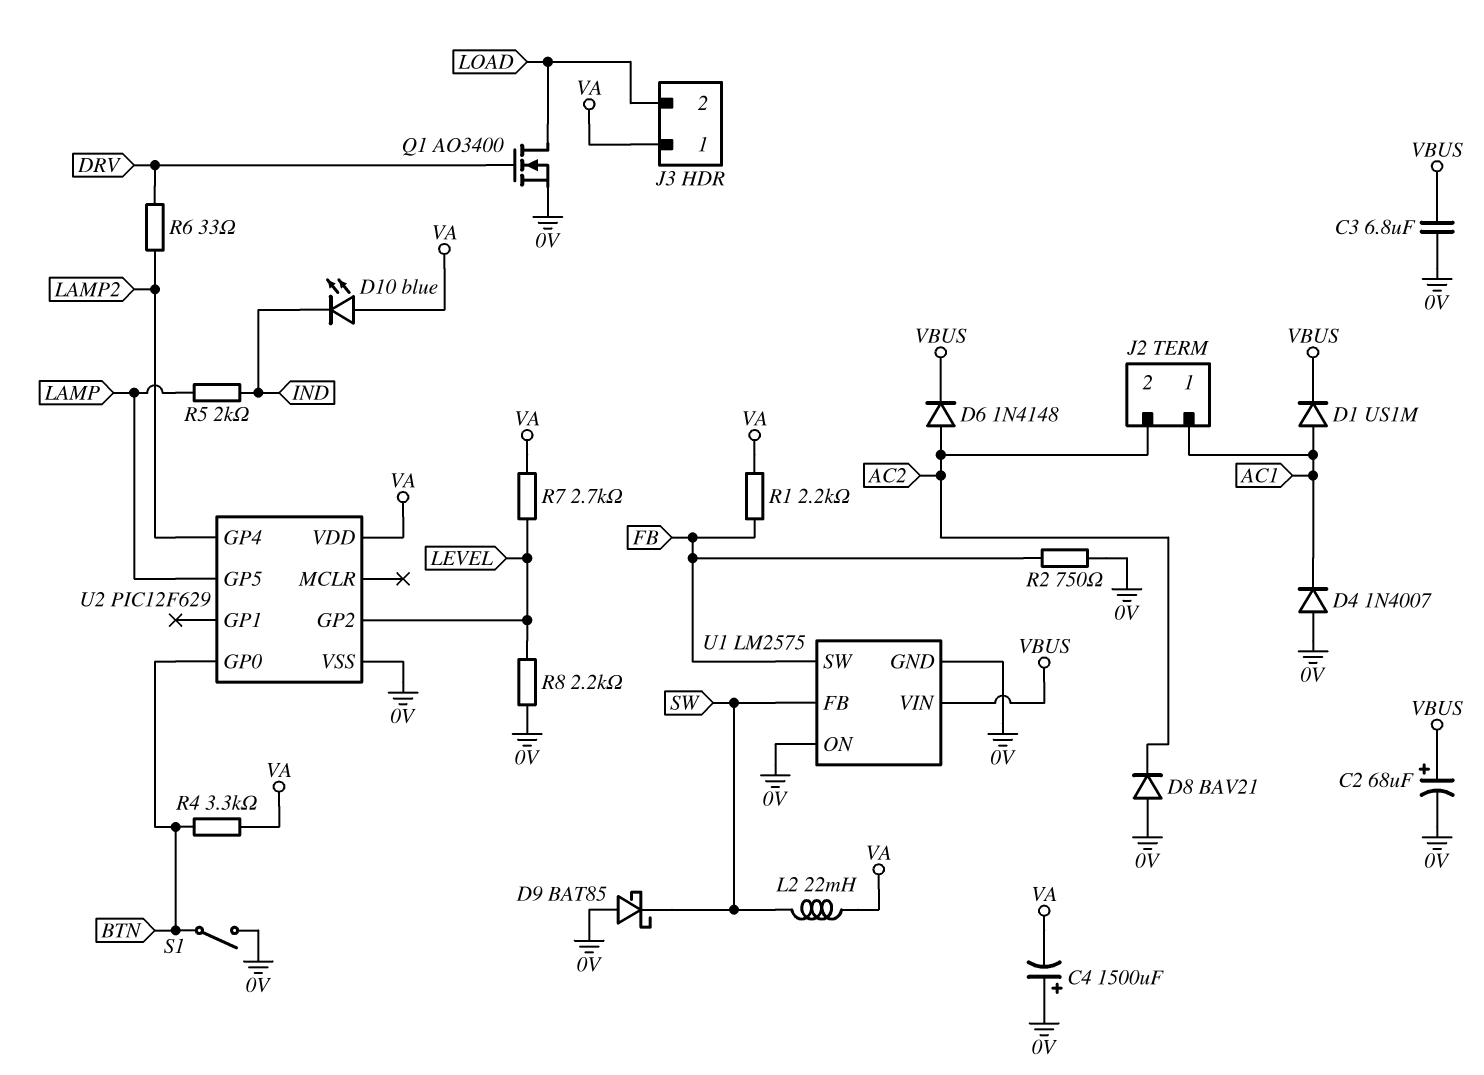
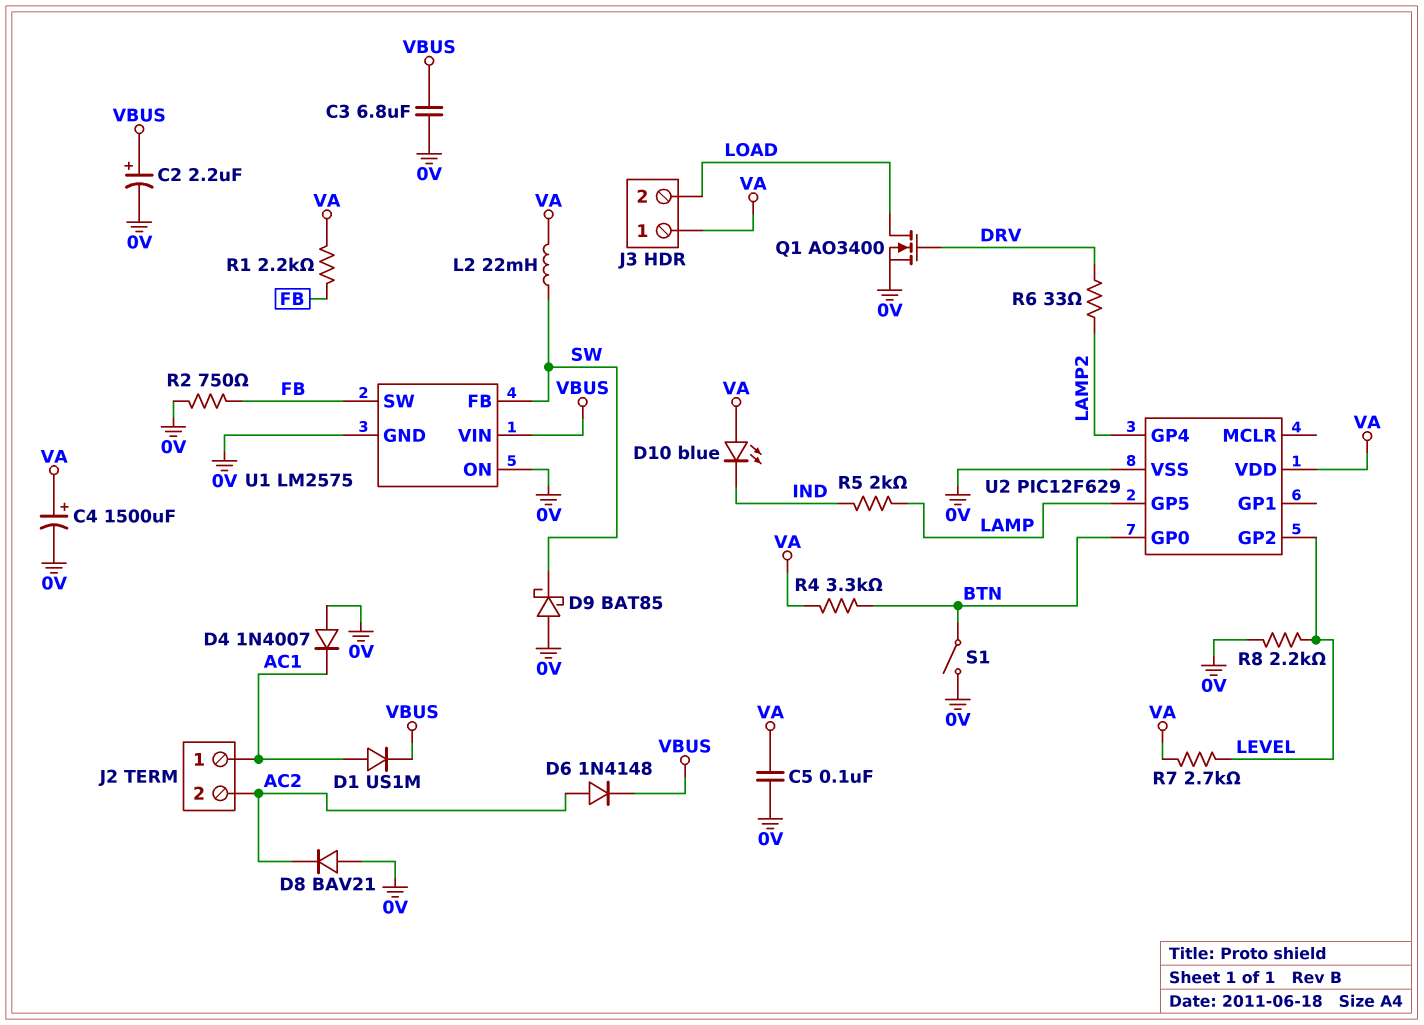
C2: 68uF (plus VBUS, minus 0V) -> 2.2uF (plus VBUS, minus 0V)
C4: 1500uF (plus 0V, minus VA) -> 1500uF (plus VA, minus 0V)
C5: none -> 100nF (0V, VA)

